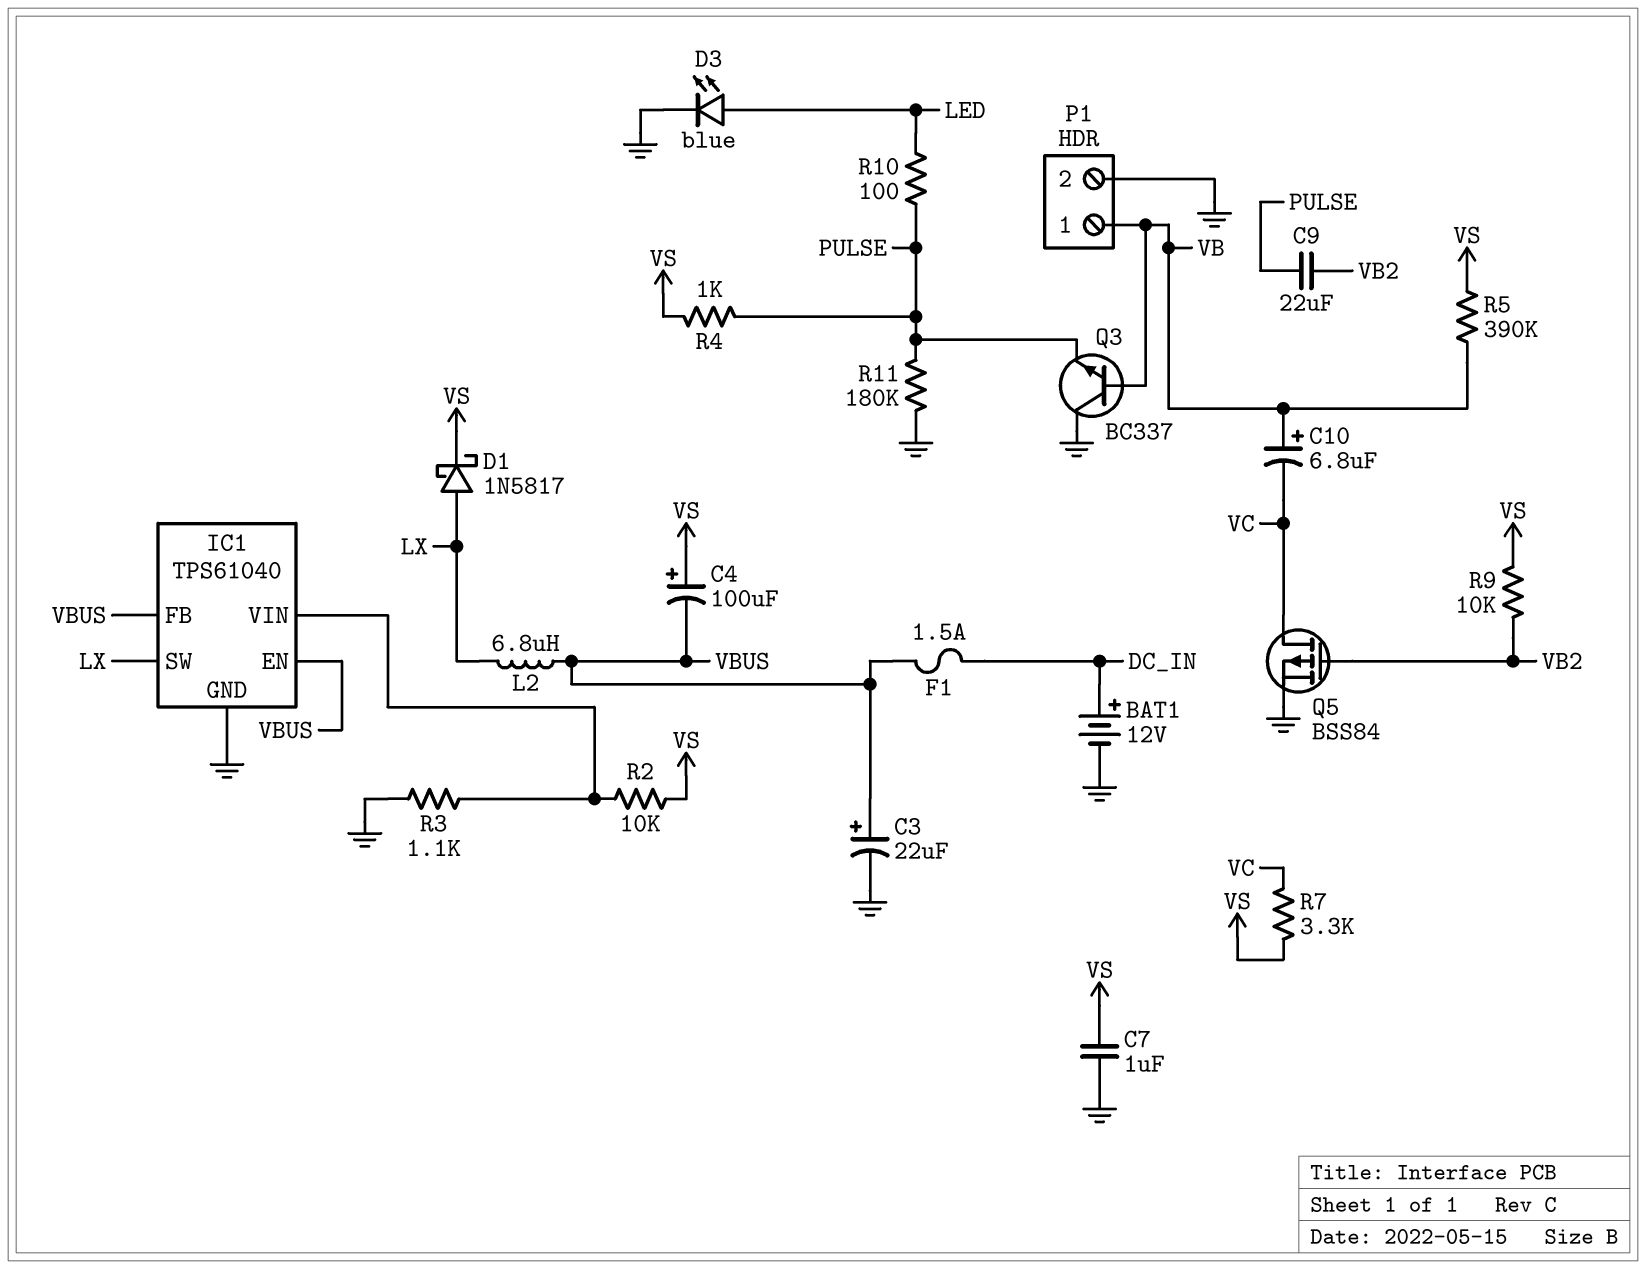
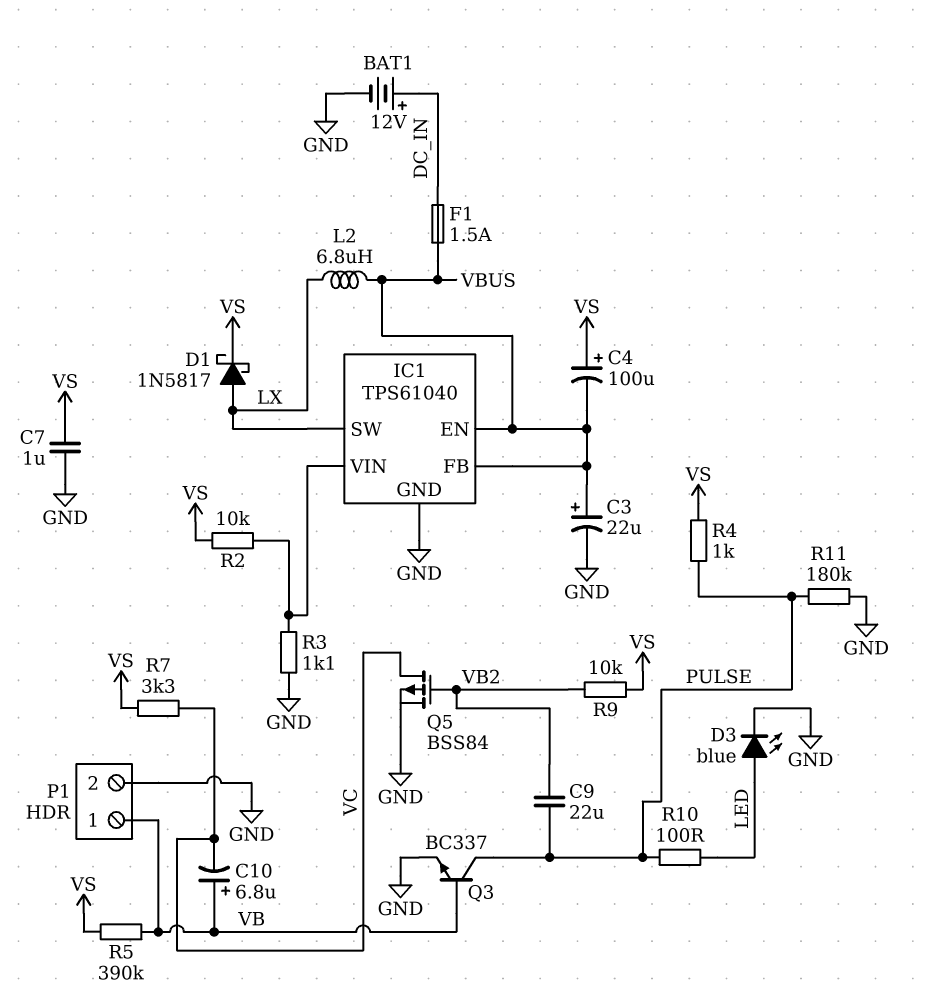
Q3: NPN BC337 (B VB, C GND, E PULSE) -> NPN BC337 (B VB, C PULSE, E GND)

